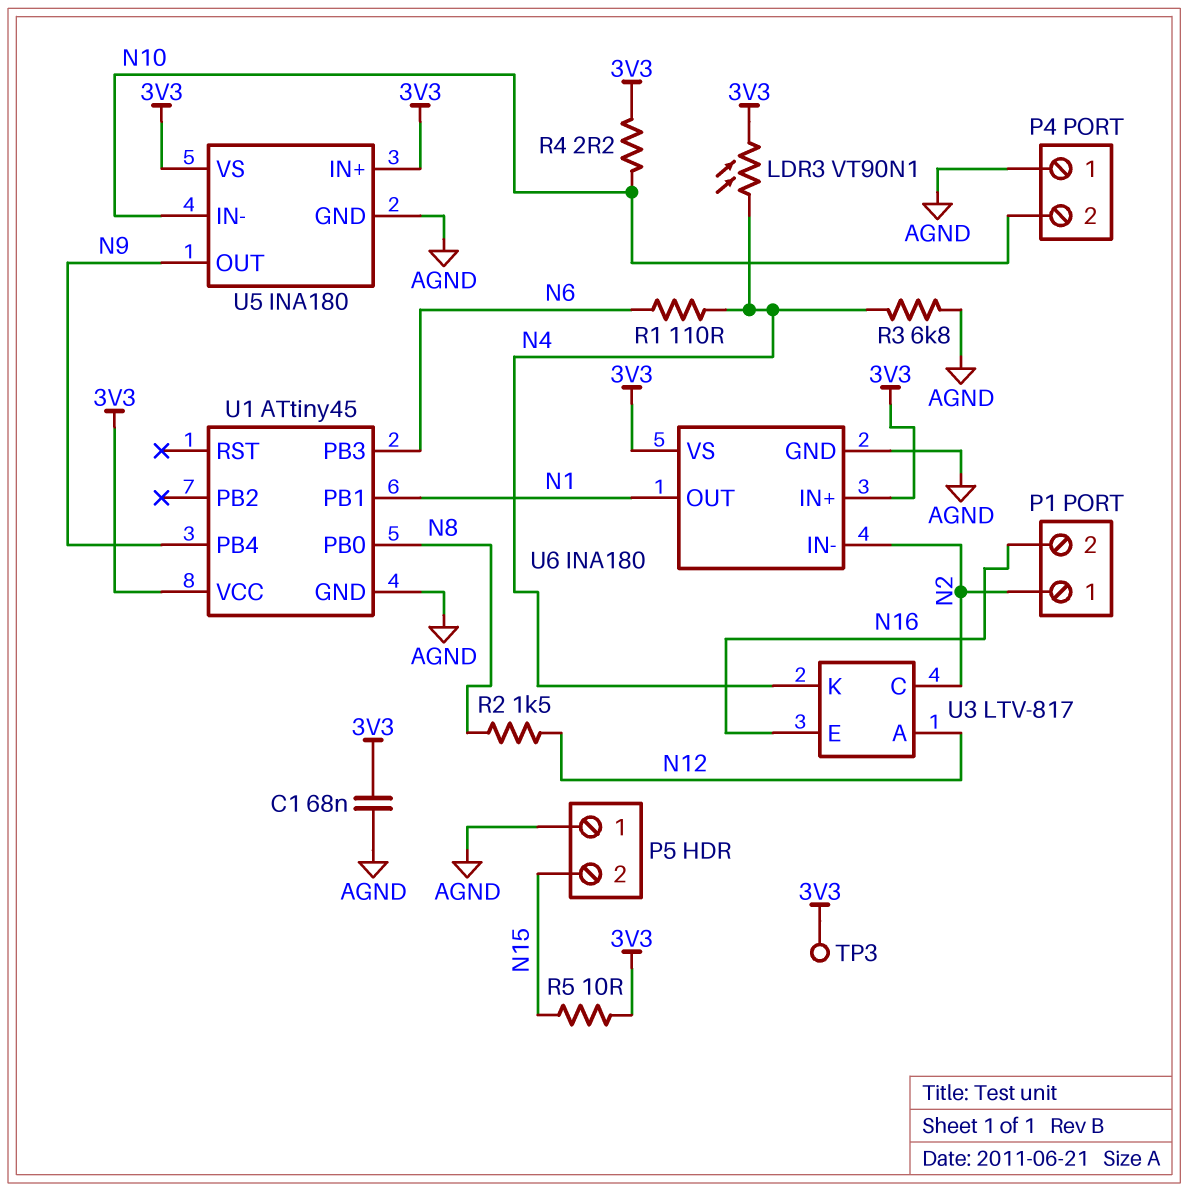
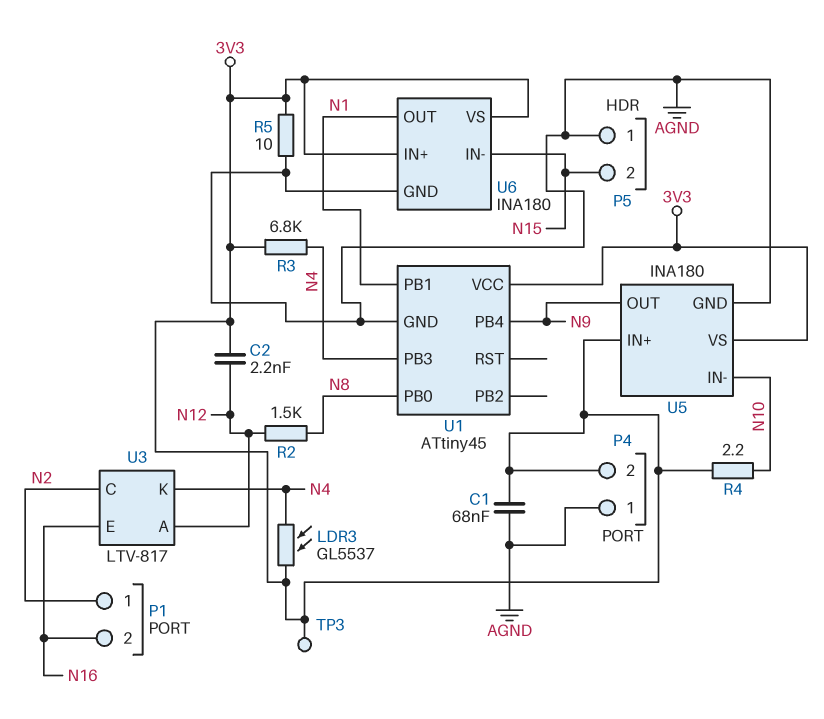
C2: none -> 2.2nF (3V3, N12)
LDR3: VT90N1 (3V3, N4) -> GL5537 (3V3, N4)
P4 pin 2: N10 -> 3V3
R1: 110 (N4, N6) -> none
R3: 6.8k (AGND, N4) -> 6.8k (3V3, N4)
R5: 10 (3V3, N15) -> 10 (3V3, AGND)
U1 pin PB3: N6 -> N4
U6 pin IN-: N2 -> N15

